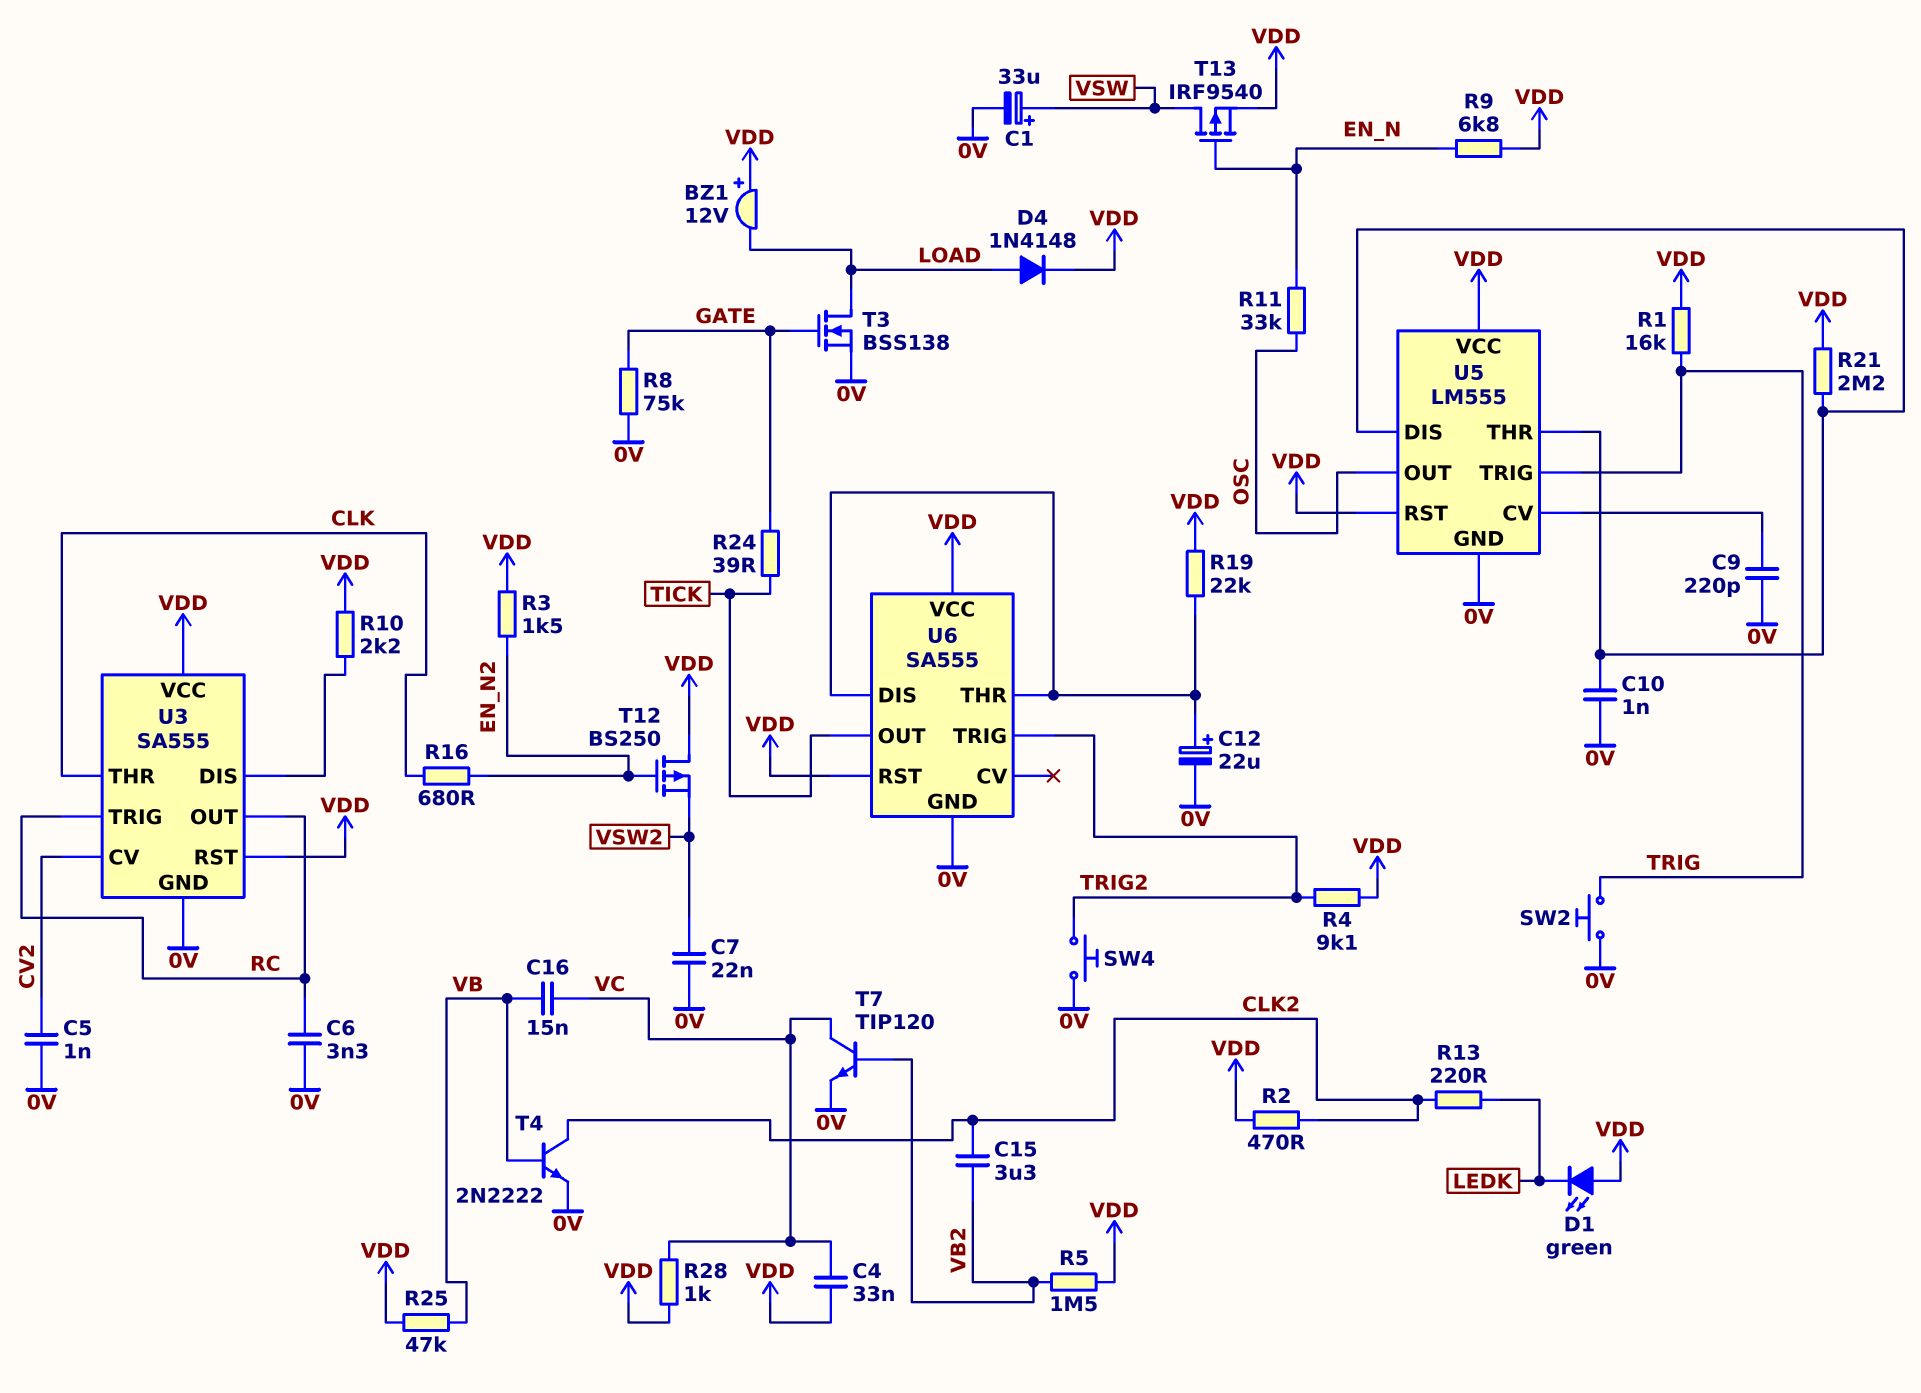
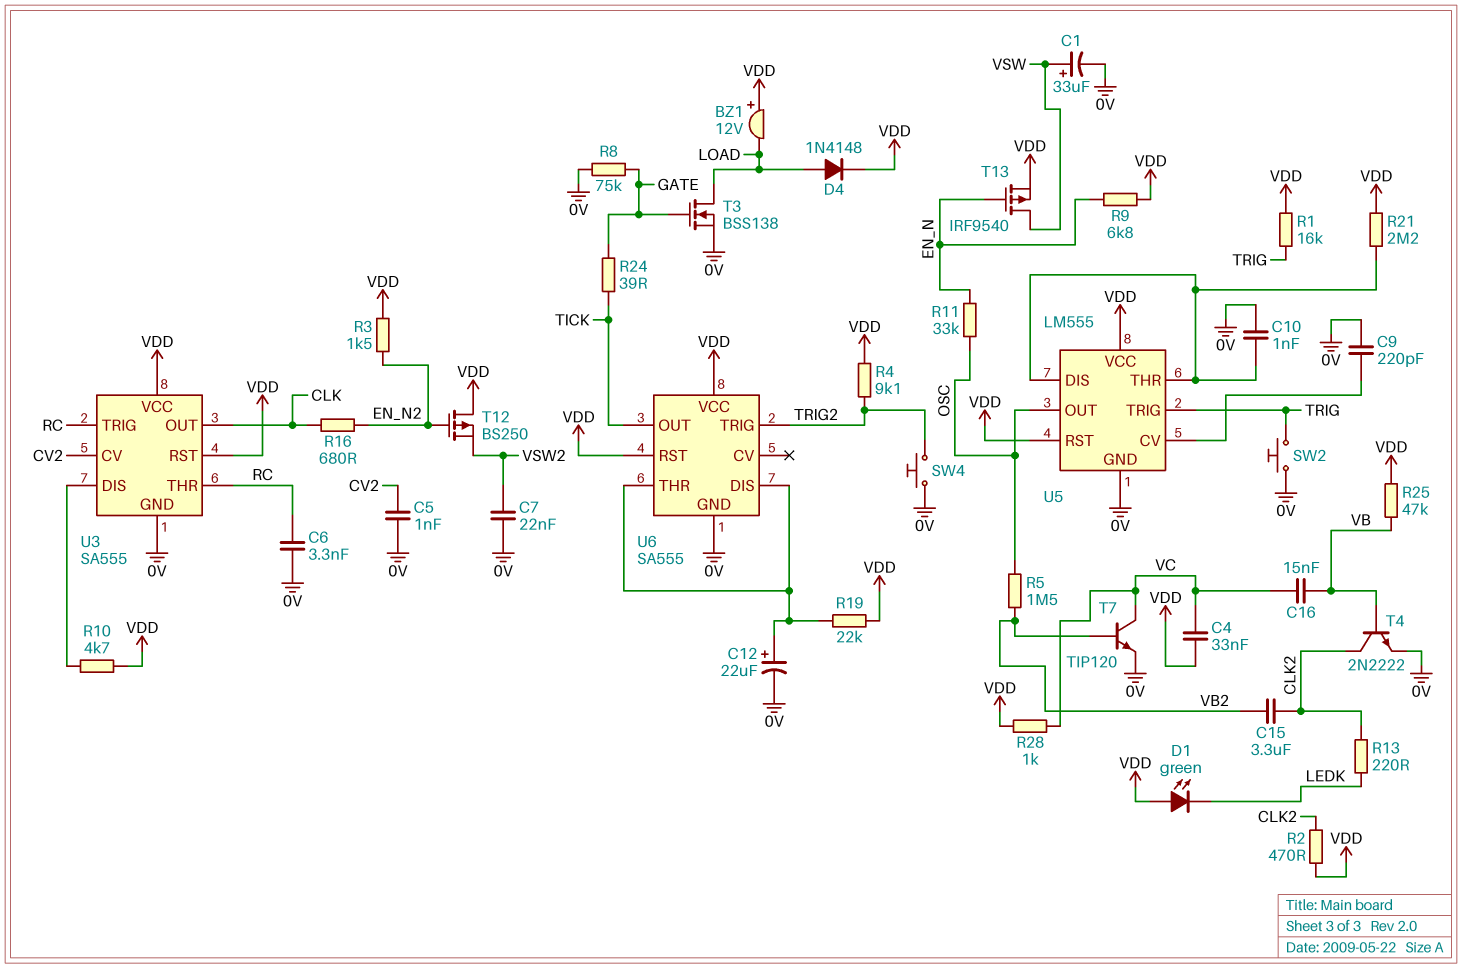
R5: 1.5M (VB2, VDD) -> 1.5M (OSC, VB2)
R10: 2.2k (U3/DIS, VDD) -> 4.7k (U3/DIS, VDD)
U3 pin OUT: RC -> CLK
U3 pin THR: CLK -> RC

